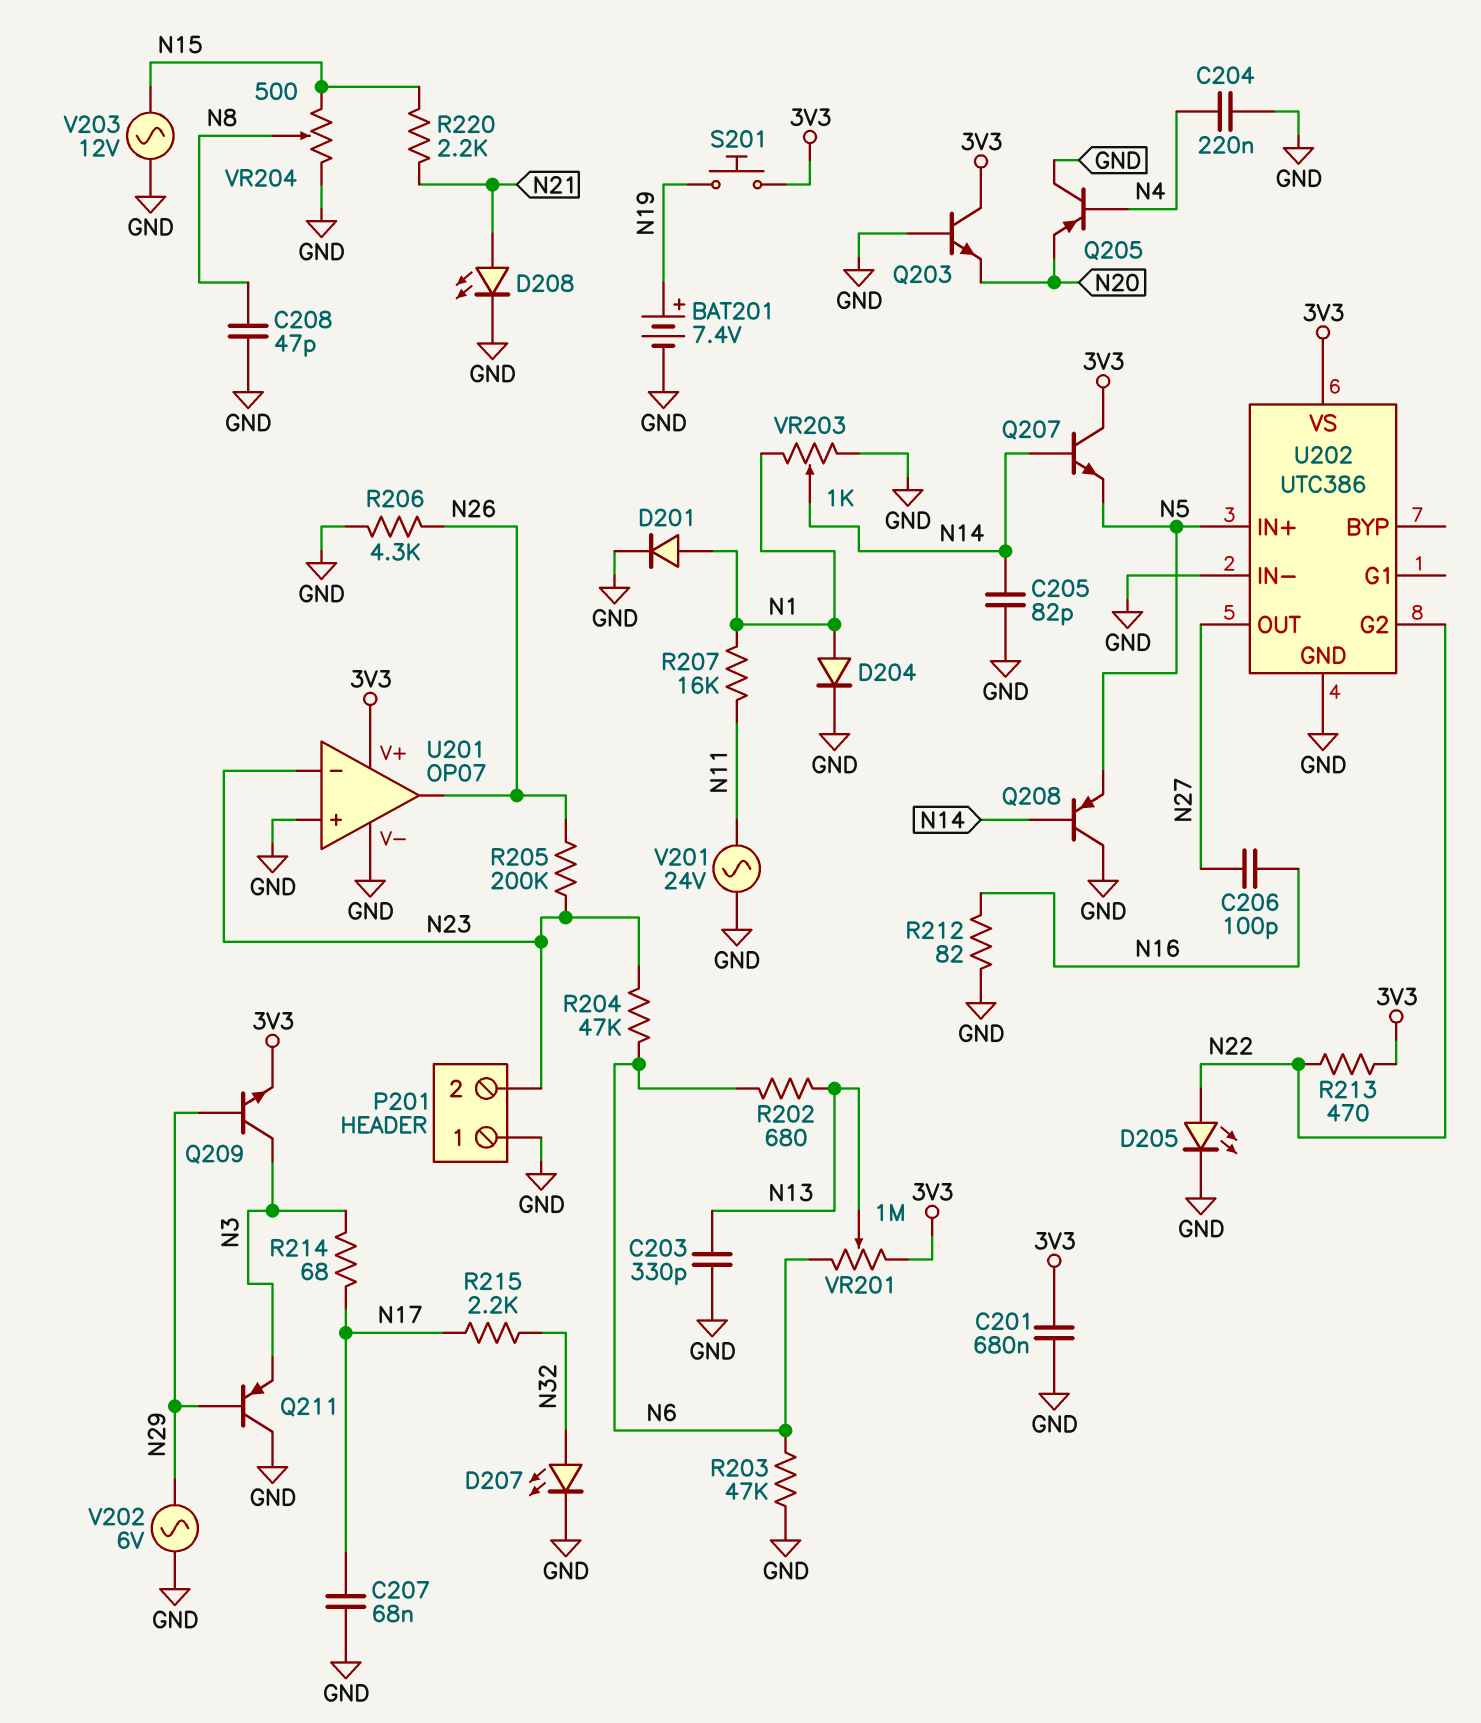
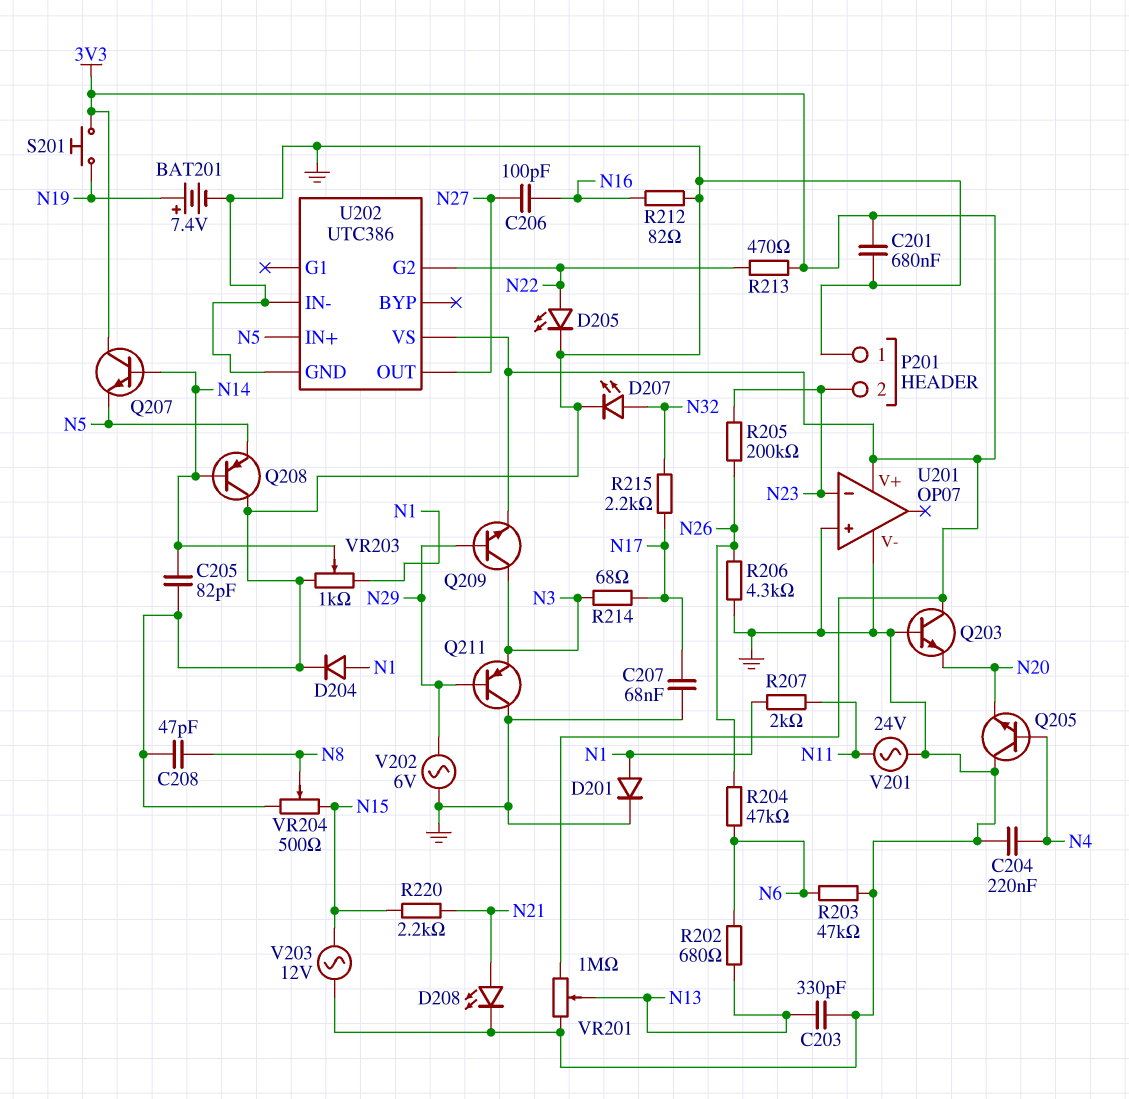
Q205: PNP (B N4, C GND, E N20) -> NPN (B N4, C GND, E N20)
R204: 47k (N6, N23) -> 47k (N6, N26)
R207: 16k (N1, N11) -> 2k (N1, N11)
U201 pin out: N26 -> none
VR201: 1M (3V3, N6, wiper N13) -> 1M (3V3, GND, wiper N13)

